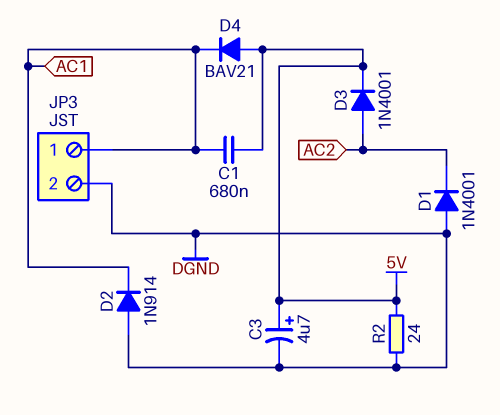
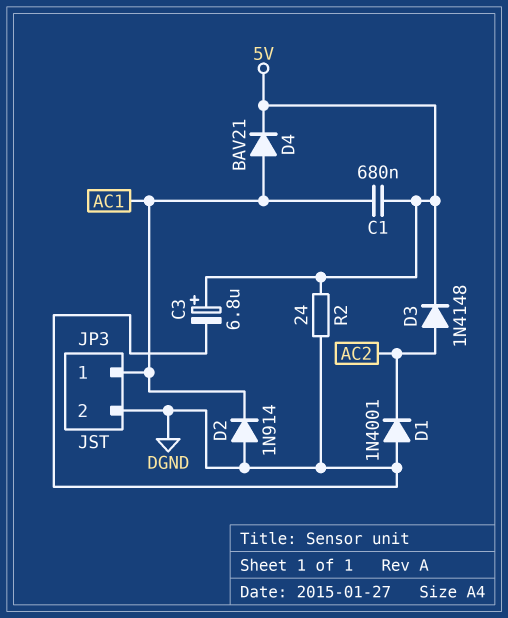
C3: 4.7uF (plus 5V, minus DGND) -> 6.8uF (plus 5V, minus DGND)
D3: diode 1N4001 (A AC2, K 5V) -> diode 1N4148 (A AC2, K 5V)
D4: diode BAV21 (A 5V, K AC1) -> diode BAV21 (A AC1, K 5V)

